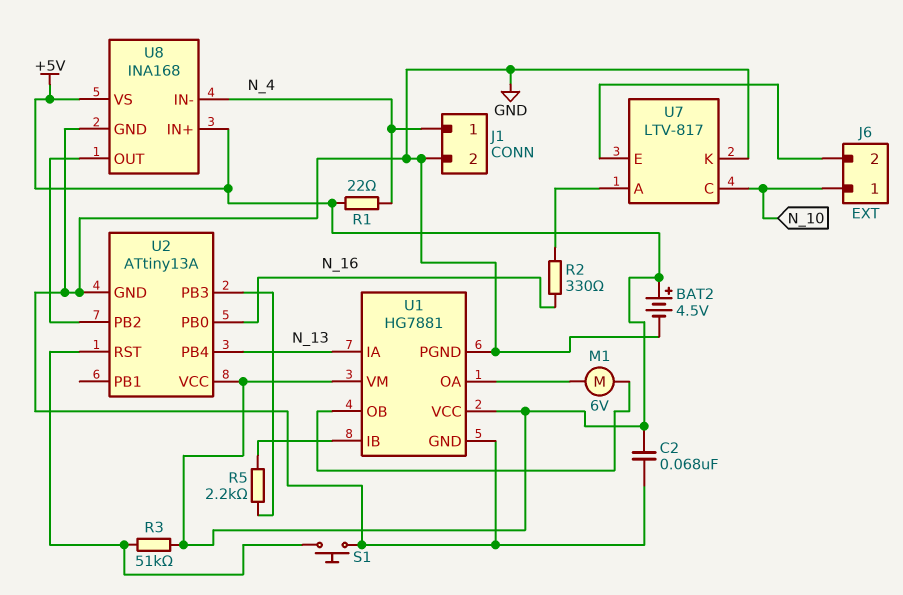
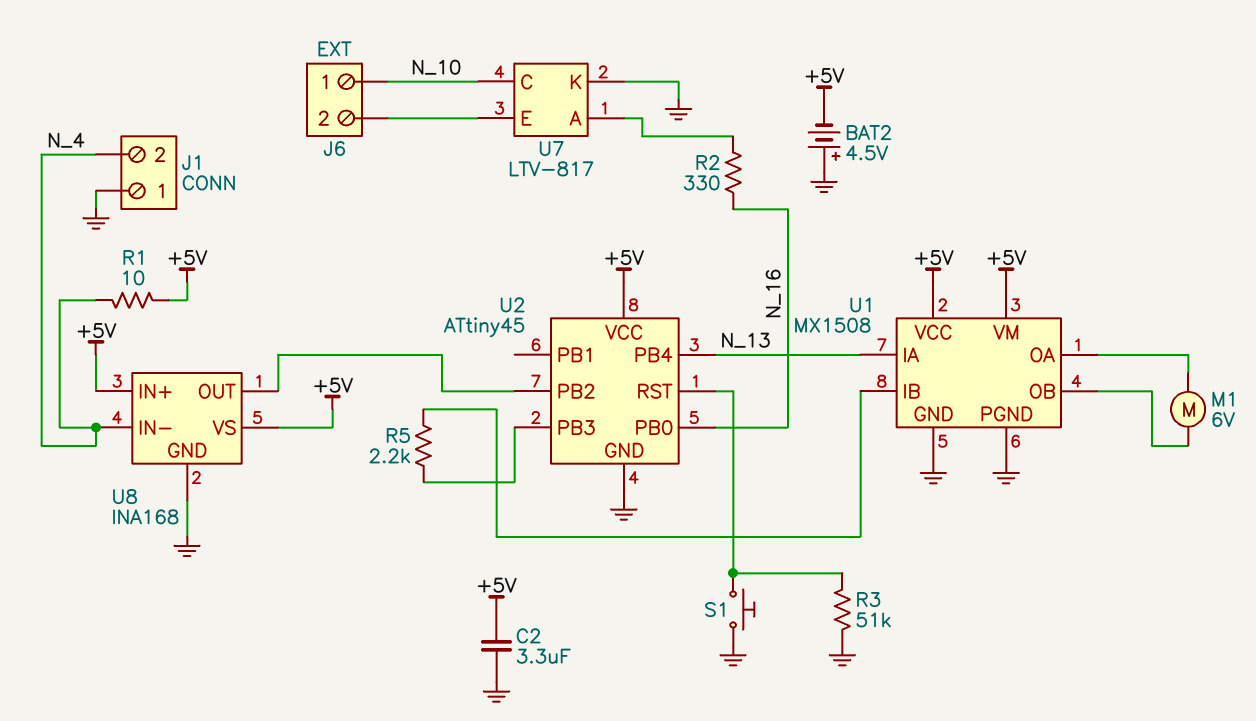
BAT2: 4.5V (plus +5V, minus GND) -> 4.5V (plus GND, minus +5V)
C2: 68nF (+5V, GND) -> 3.3uF (+5V, GND)
J1 pin 1: N_4 -> GND
J1 pin 2: GND -> N_4
R1: 22 (+5V, N_4) -> 10 (+5V, N_4)
R3: 51k (+5V, U2/RST) -> 51k (GND, U2/RST)
U1: HG7881 -> MX1508
U2: ATtiny13A -> ATtiny45

